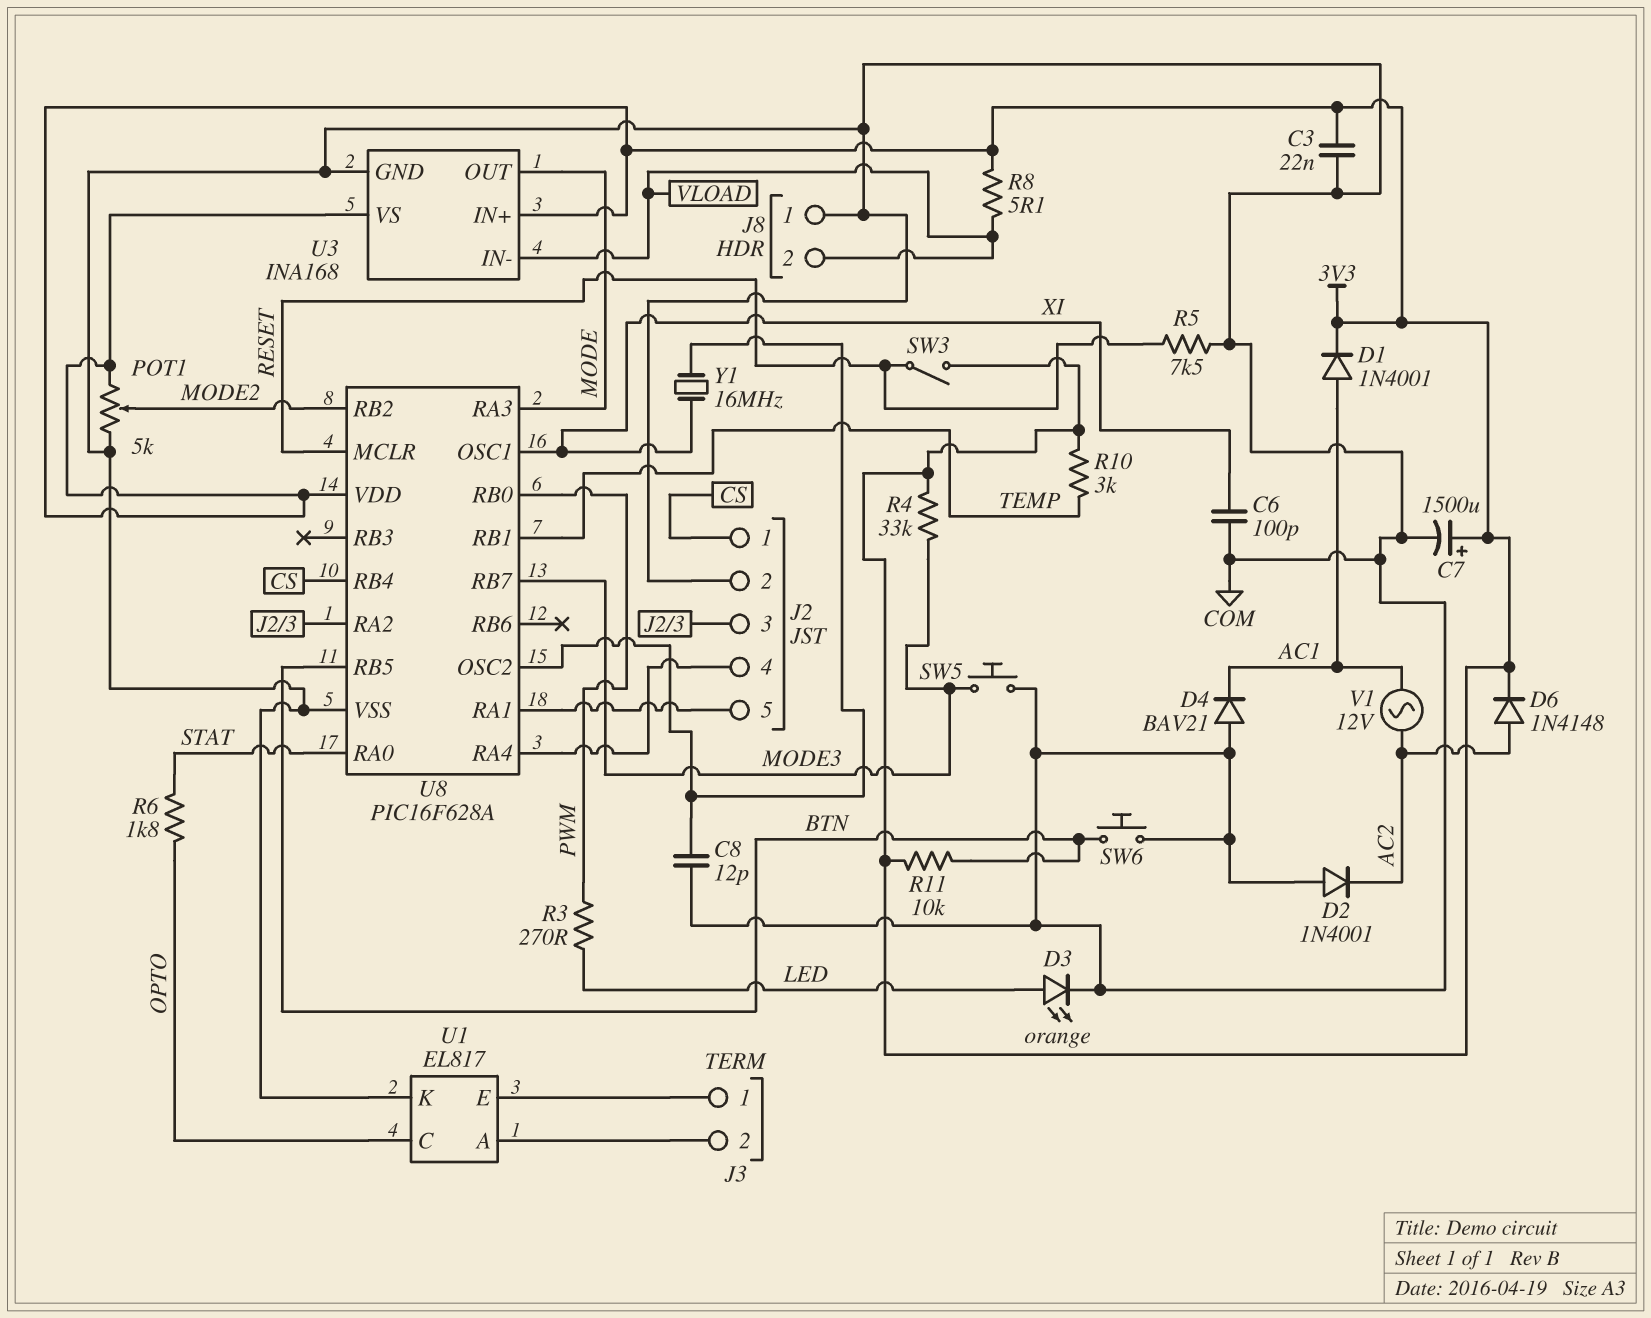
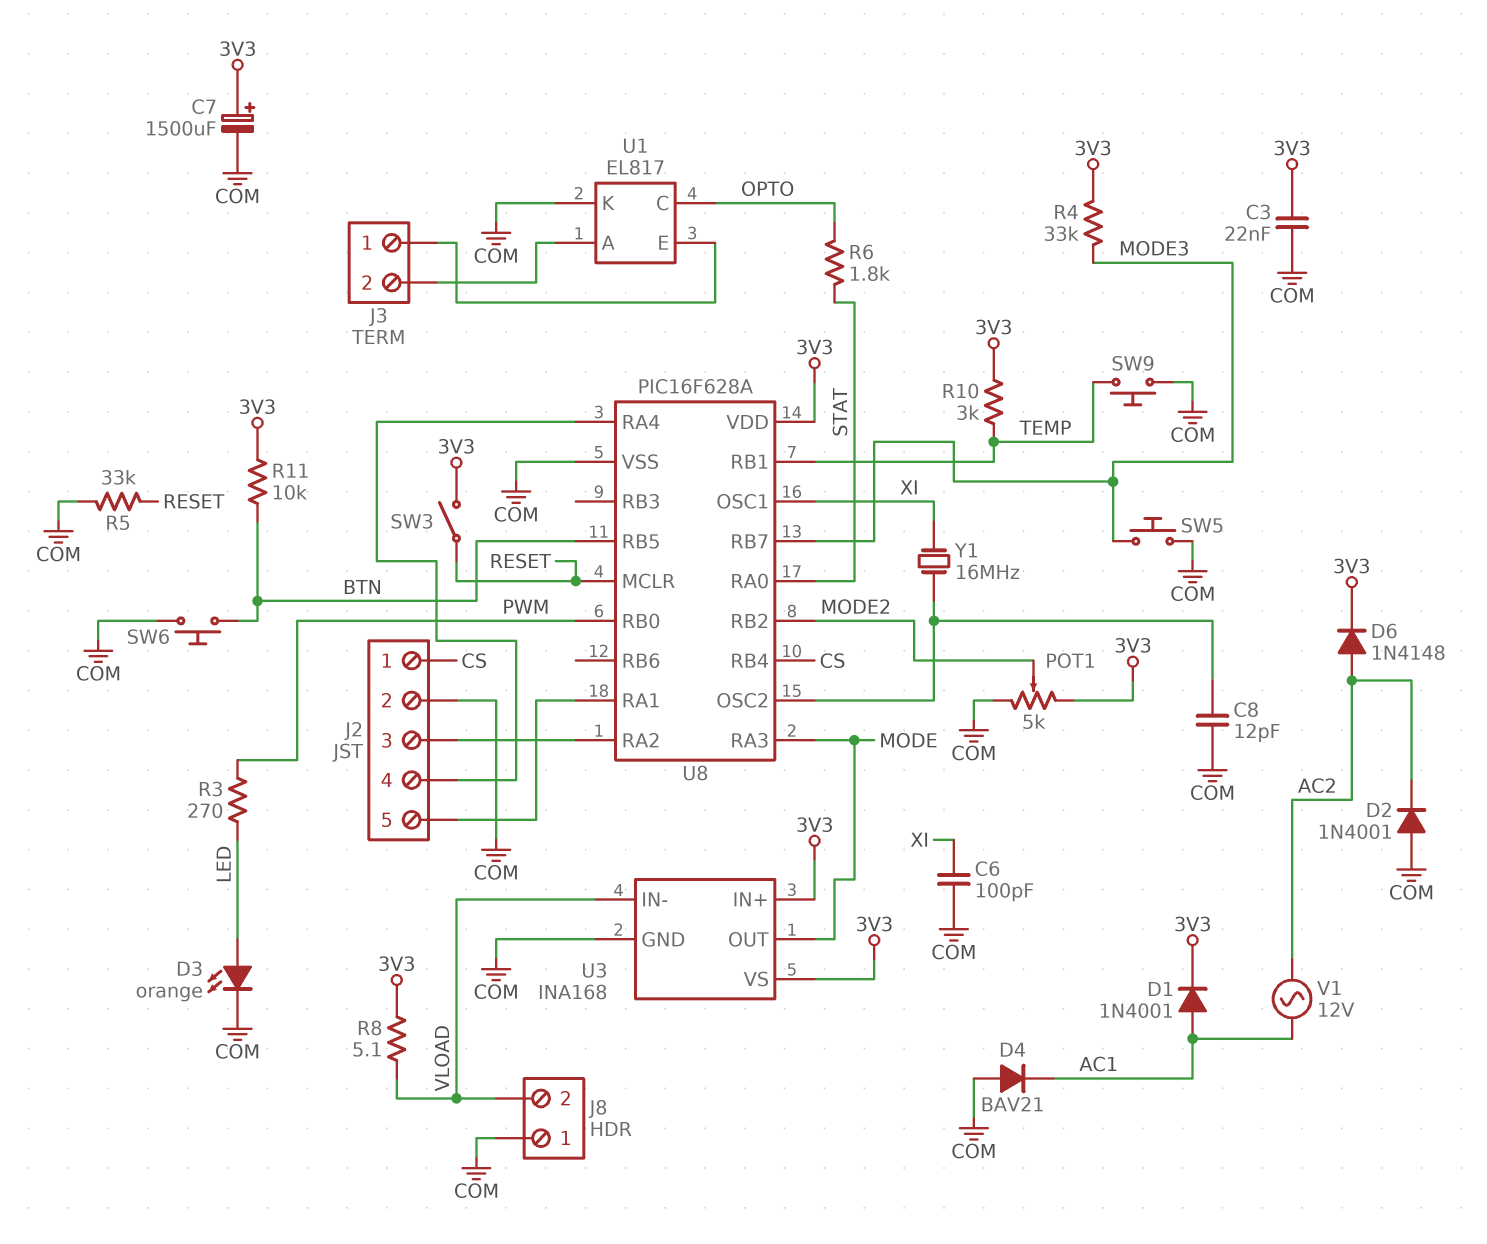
R5: 7.5k (COM, RESET) -> 33k (COM, RESET)
SW9: none -> button (COM, TEMP)

